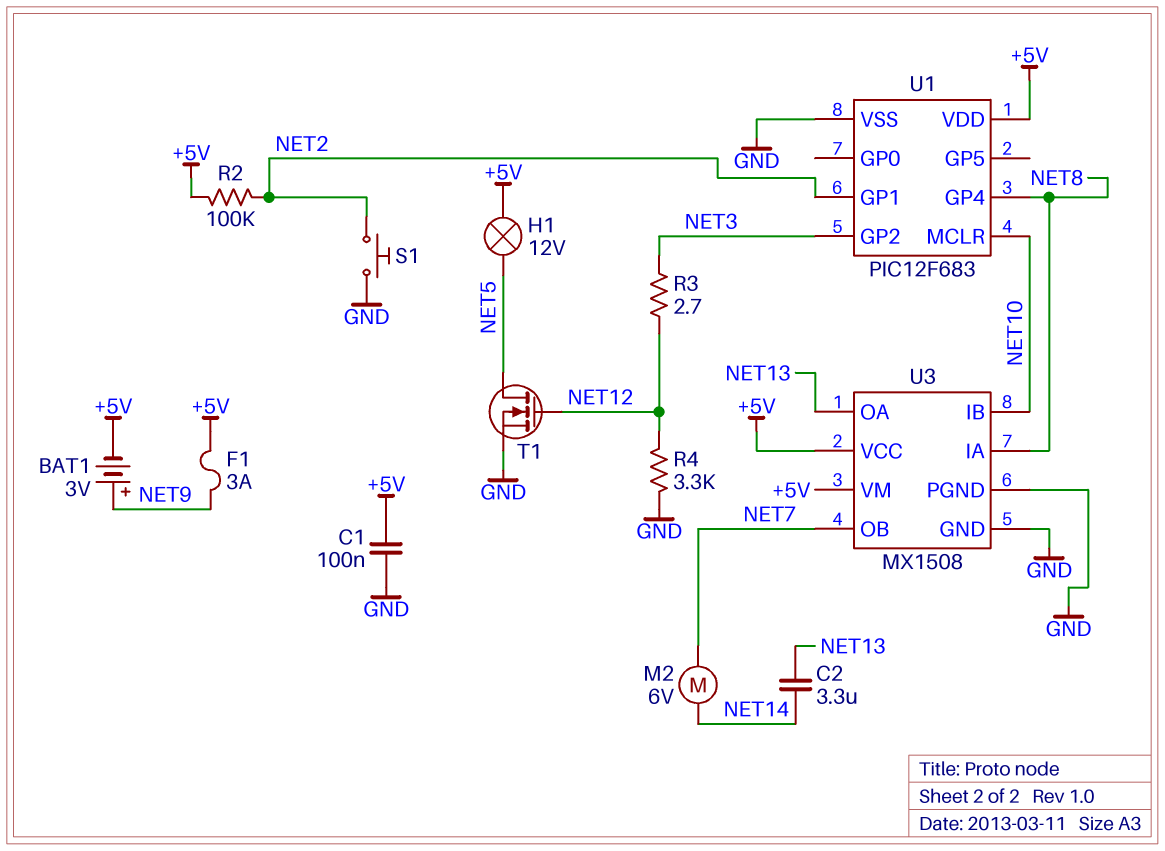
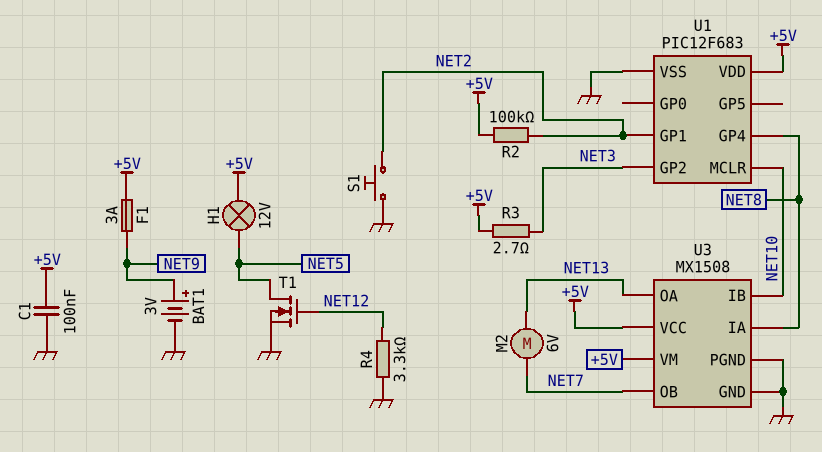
BAT1: 3V (plus NET9, minus +5V) -> 3V (plus NET9, minus GND)
C2: 3.3uF (NET13, NET14) -> none
M2: motor 6V (NET7, NET14) -> motor 6V (NET7, NET13)
R3: 2.7 (NET3, NET12) -> 2.7 (+5V, NET3)

